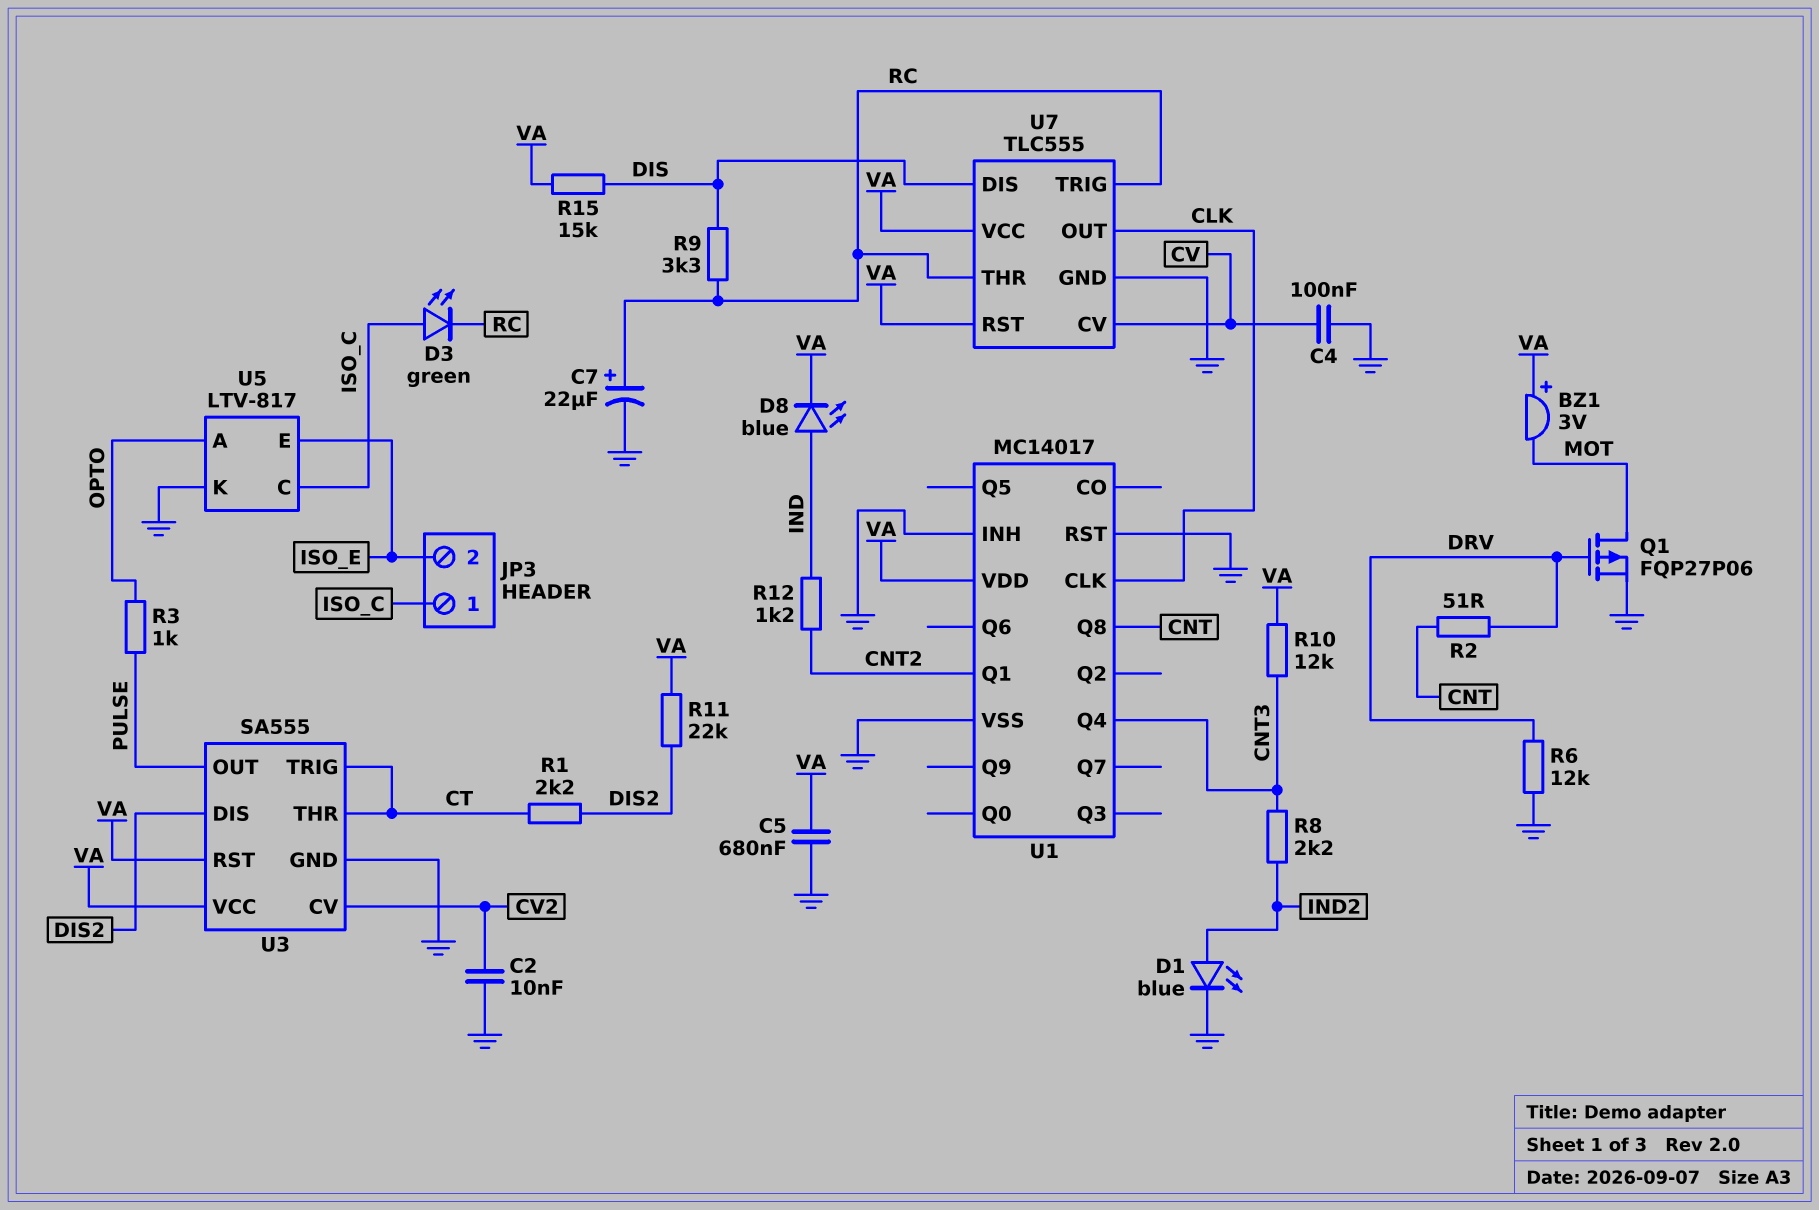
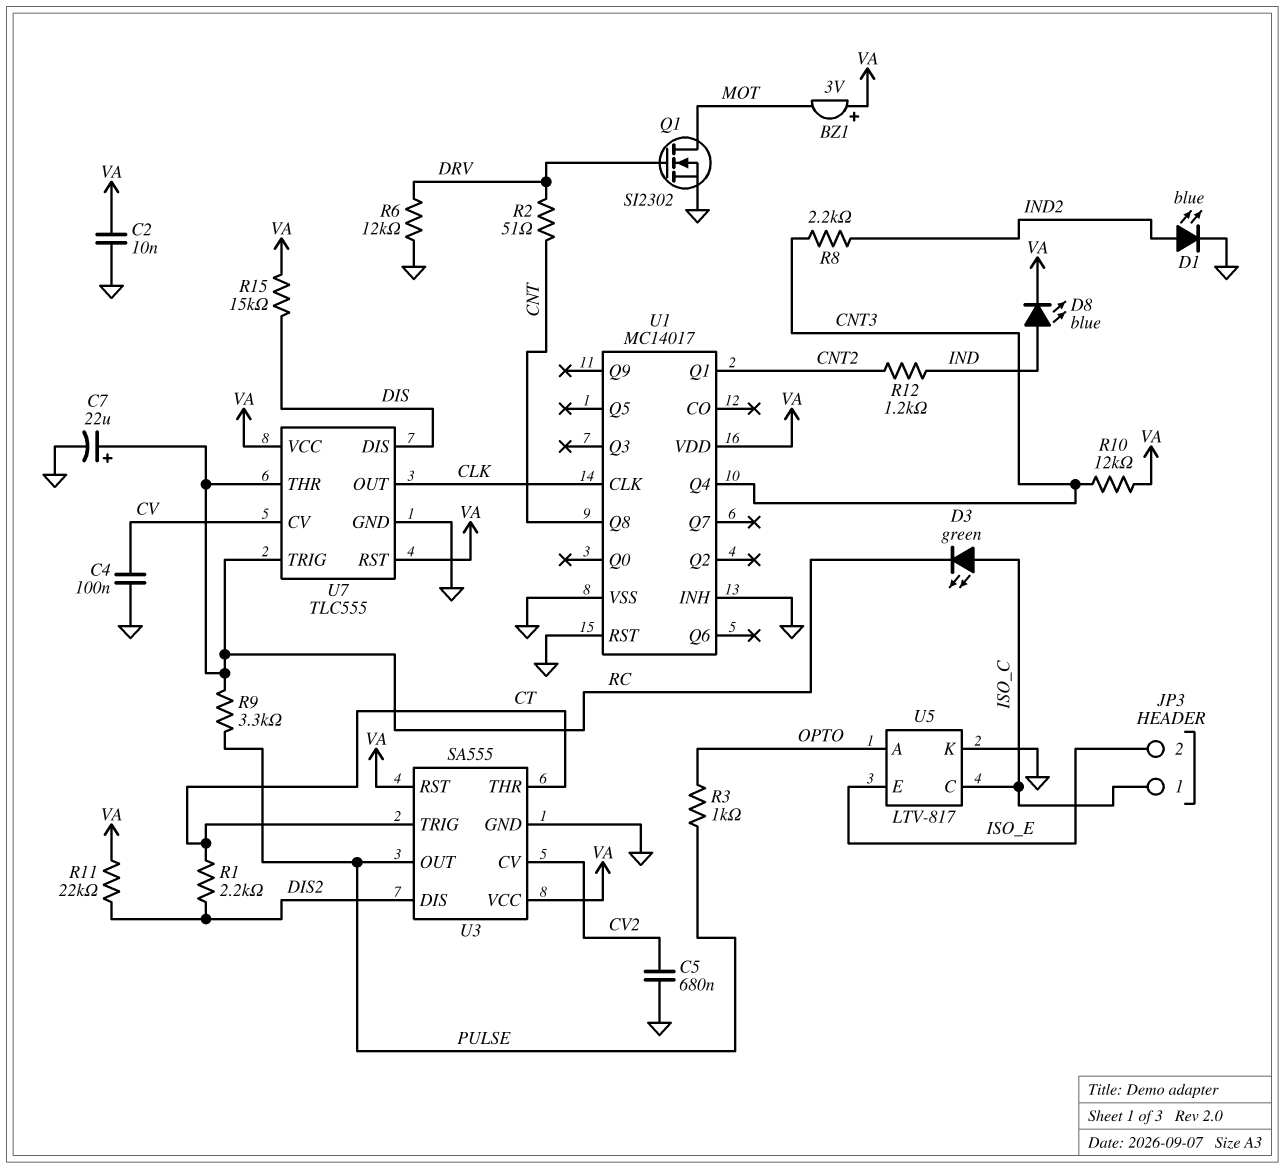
C2: 10nF (CV2, GND) -> 10nF (GND, VA)
C5: 680nF (GND, VA) -> 680nF (CV2, GND)
Q1: PMOS FQP27P06 (G DRV, D MOT, S GND) -> NMOS SI2302 (G DRV, D MOT, S GND)
R9: 3.3k (DIS, RC) -> 3.3k (PULSE, RC)

